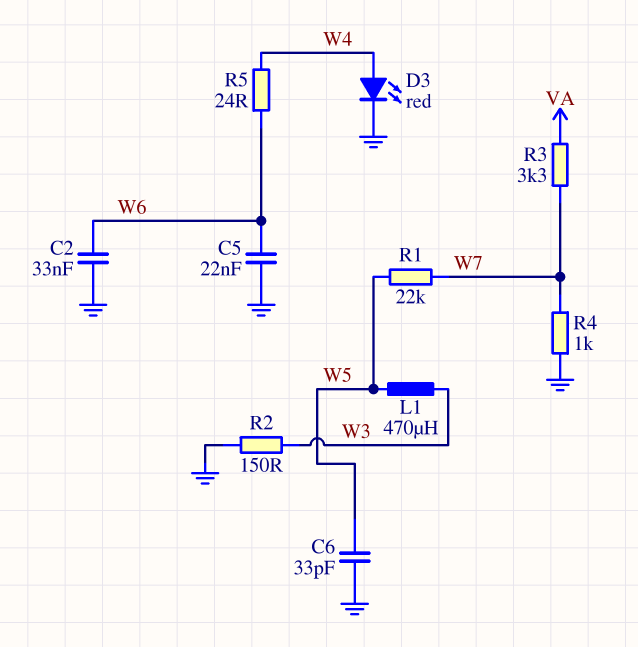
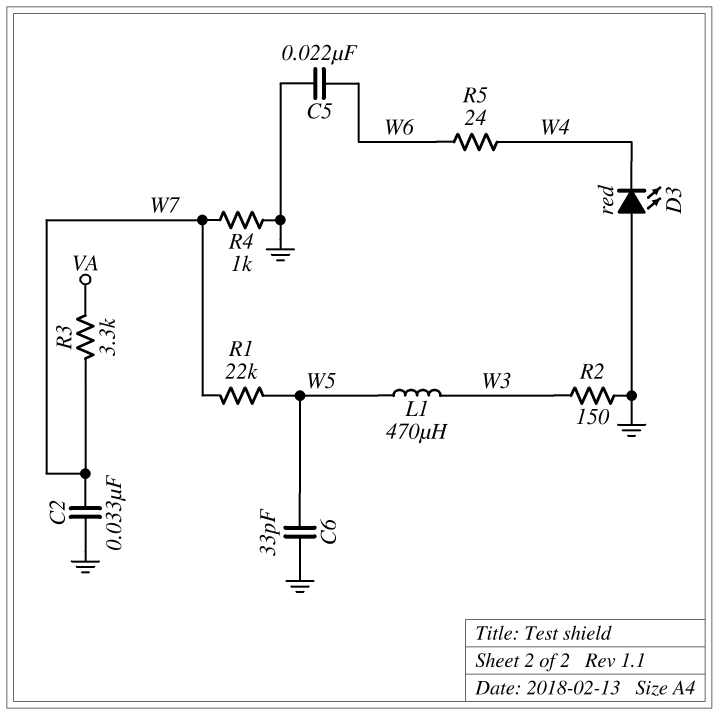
C2: 33nF (GND, W6) -> 33nF (GND, W7)
D3: LED red (A W4, K GND) -> LED red (A GND, K W4)

